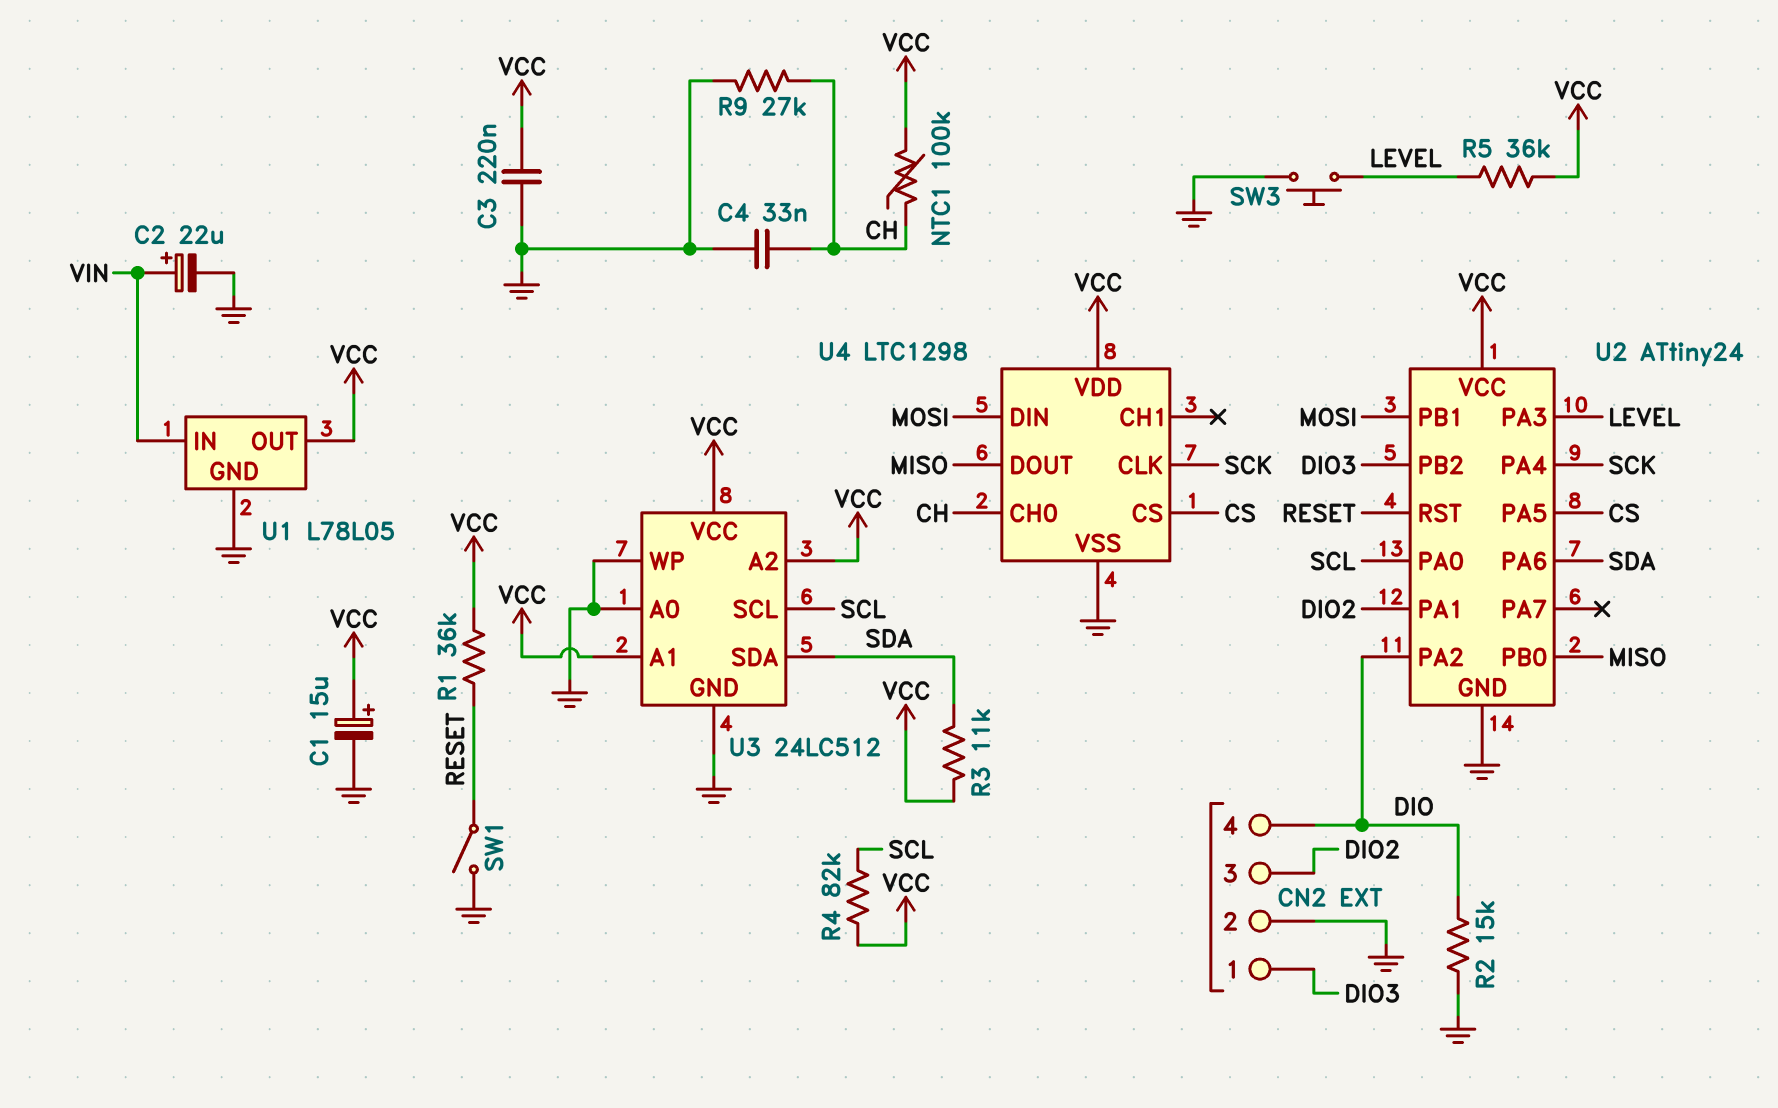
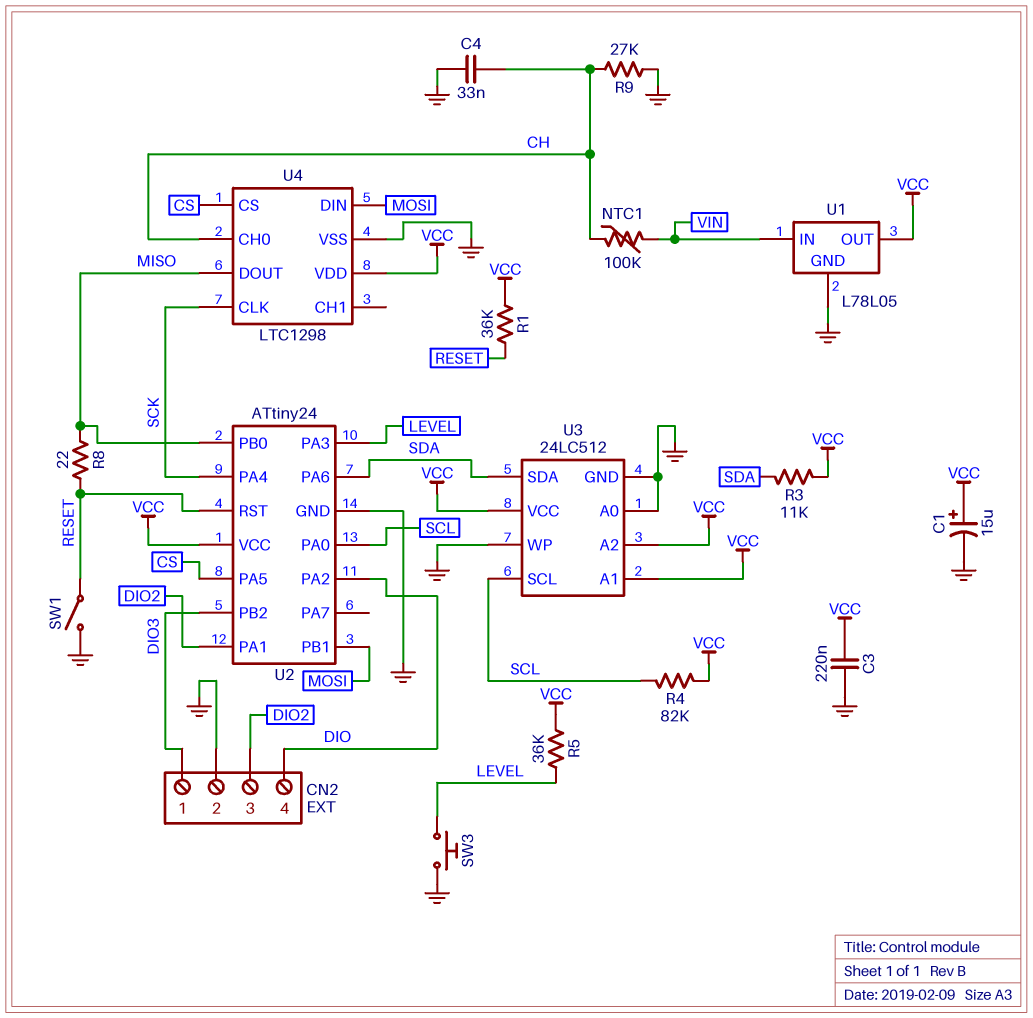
C2: 22uF (plus VIN, minus GND) -> none
NTC1: 100k (CH, VCC) -> 100k (CH, VIN)
R2: 15k (DIO, GND) -> none
R8: none -> 22 (MISO, RESET)

